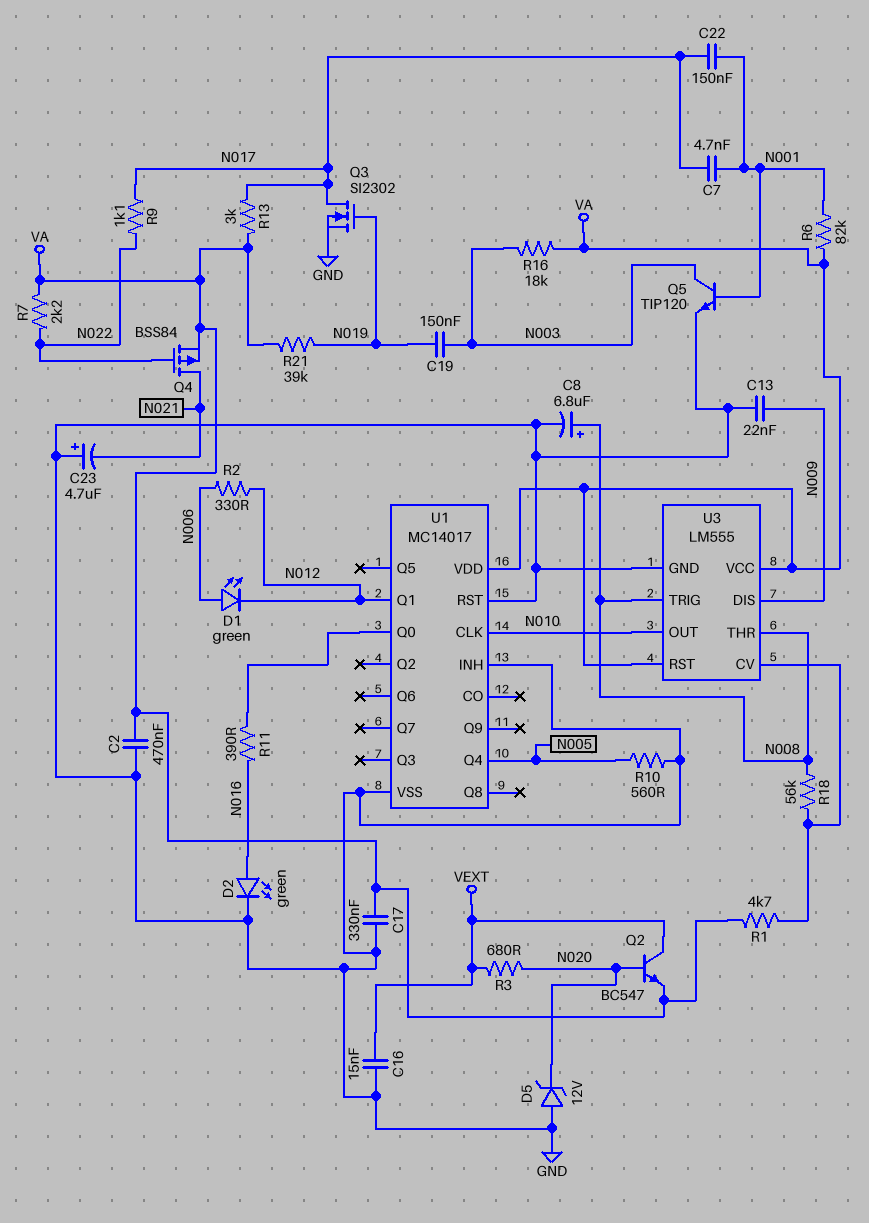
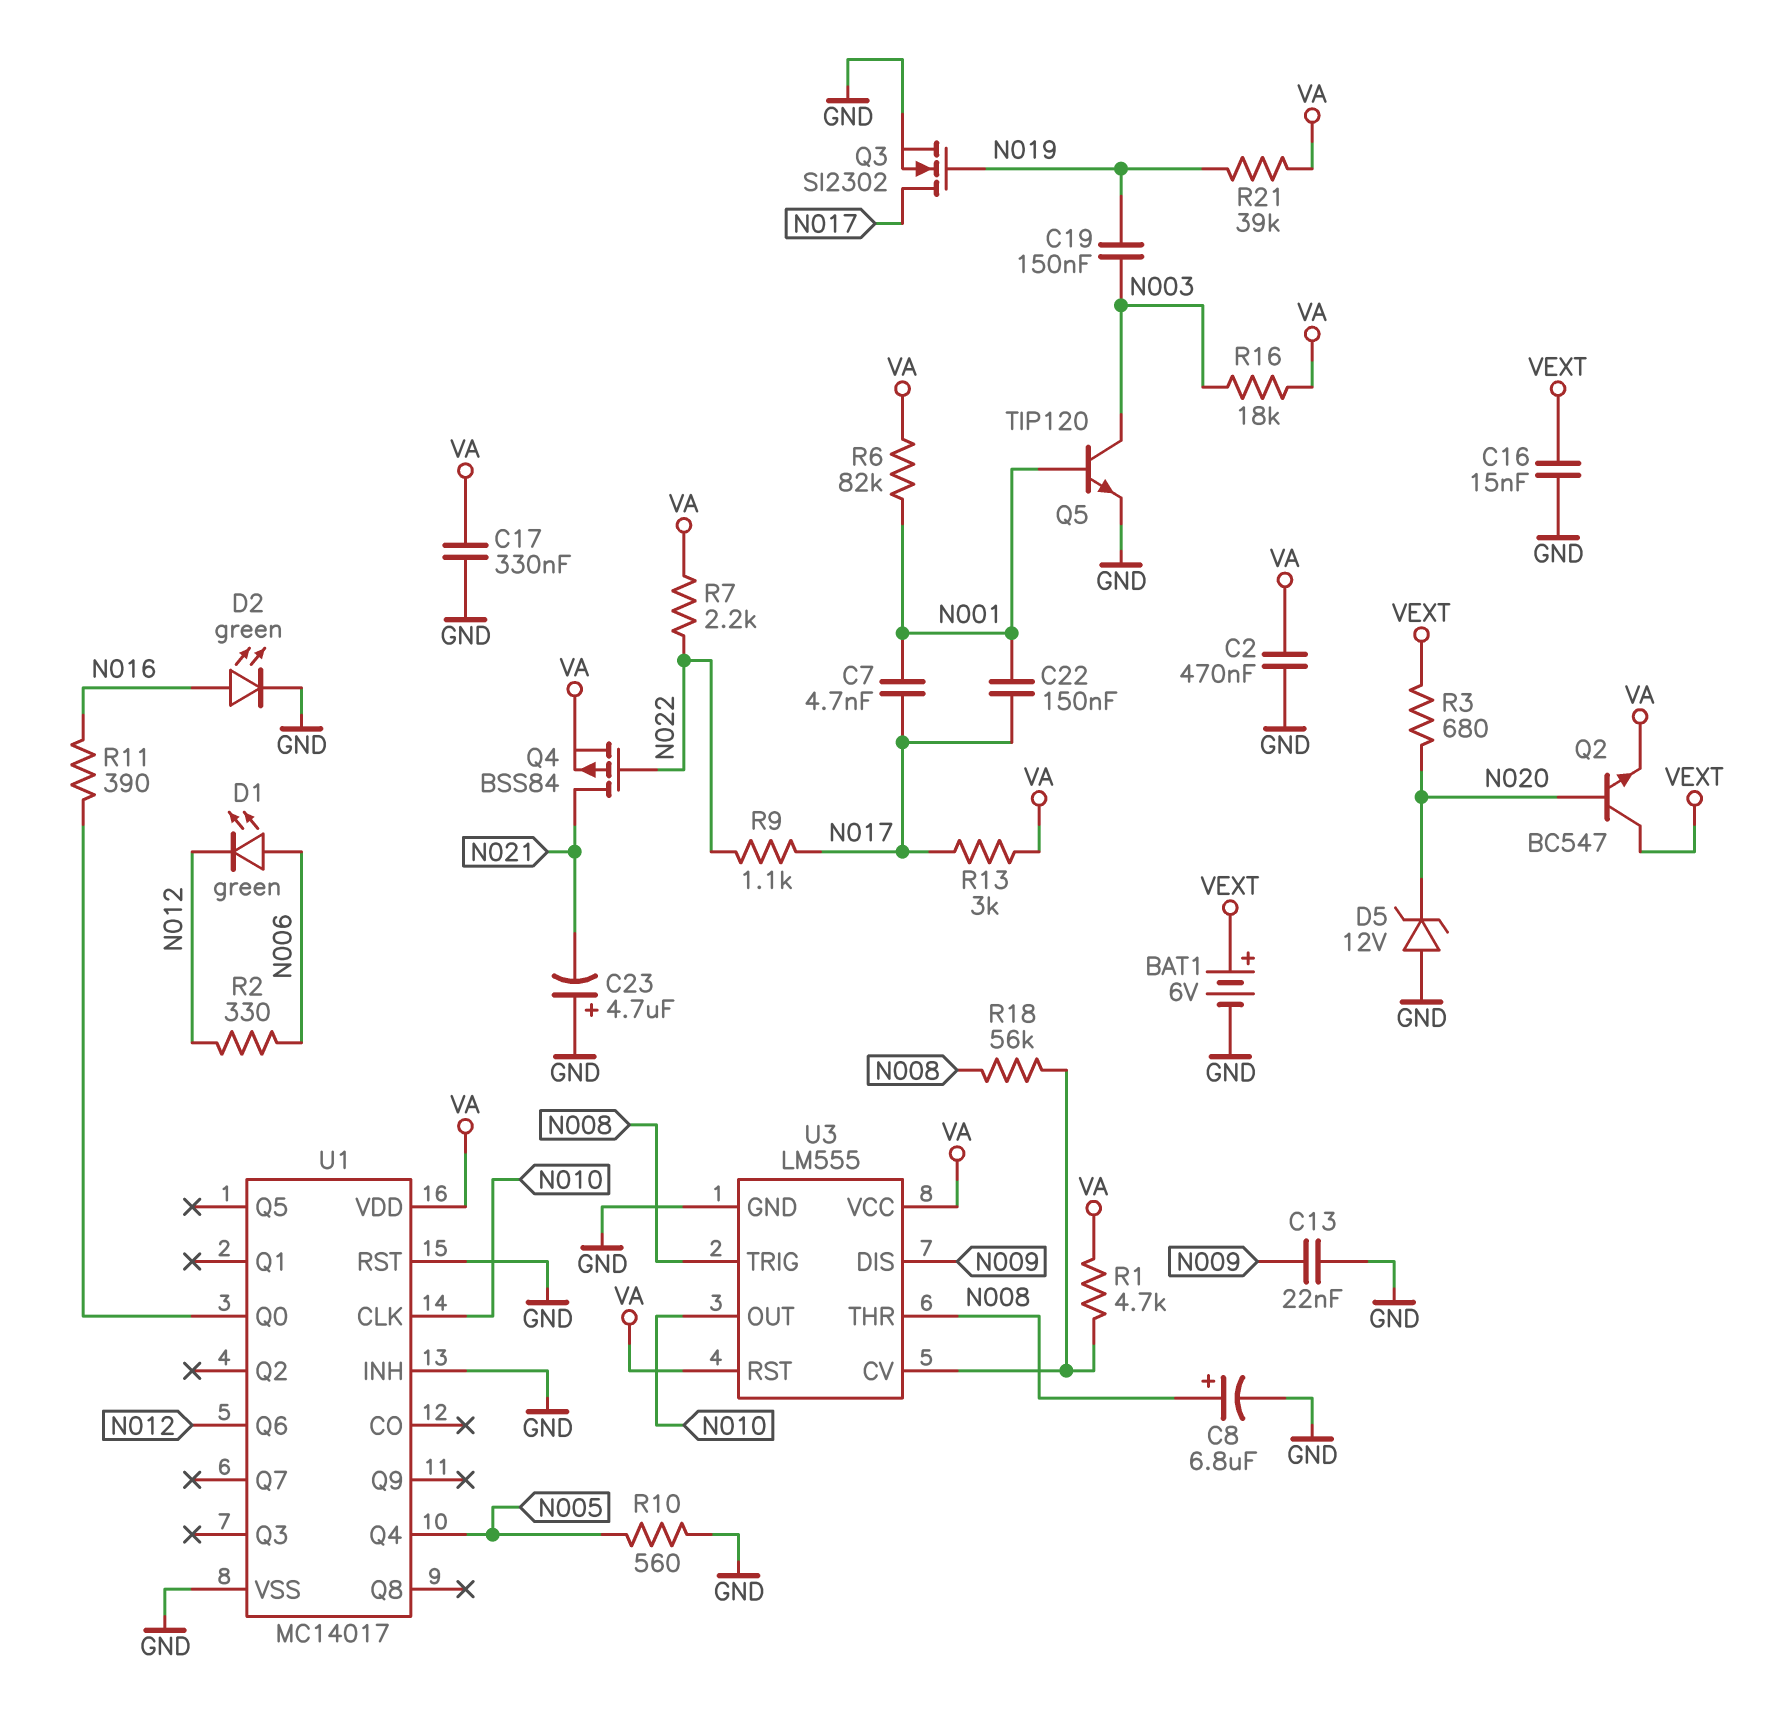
BAT1: none -> 6V (plus VEXT, minus GND)
U1 pin Q1: N012 -> none
U1 pin Q6: none -> N012

